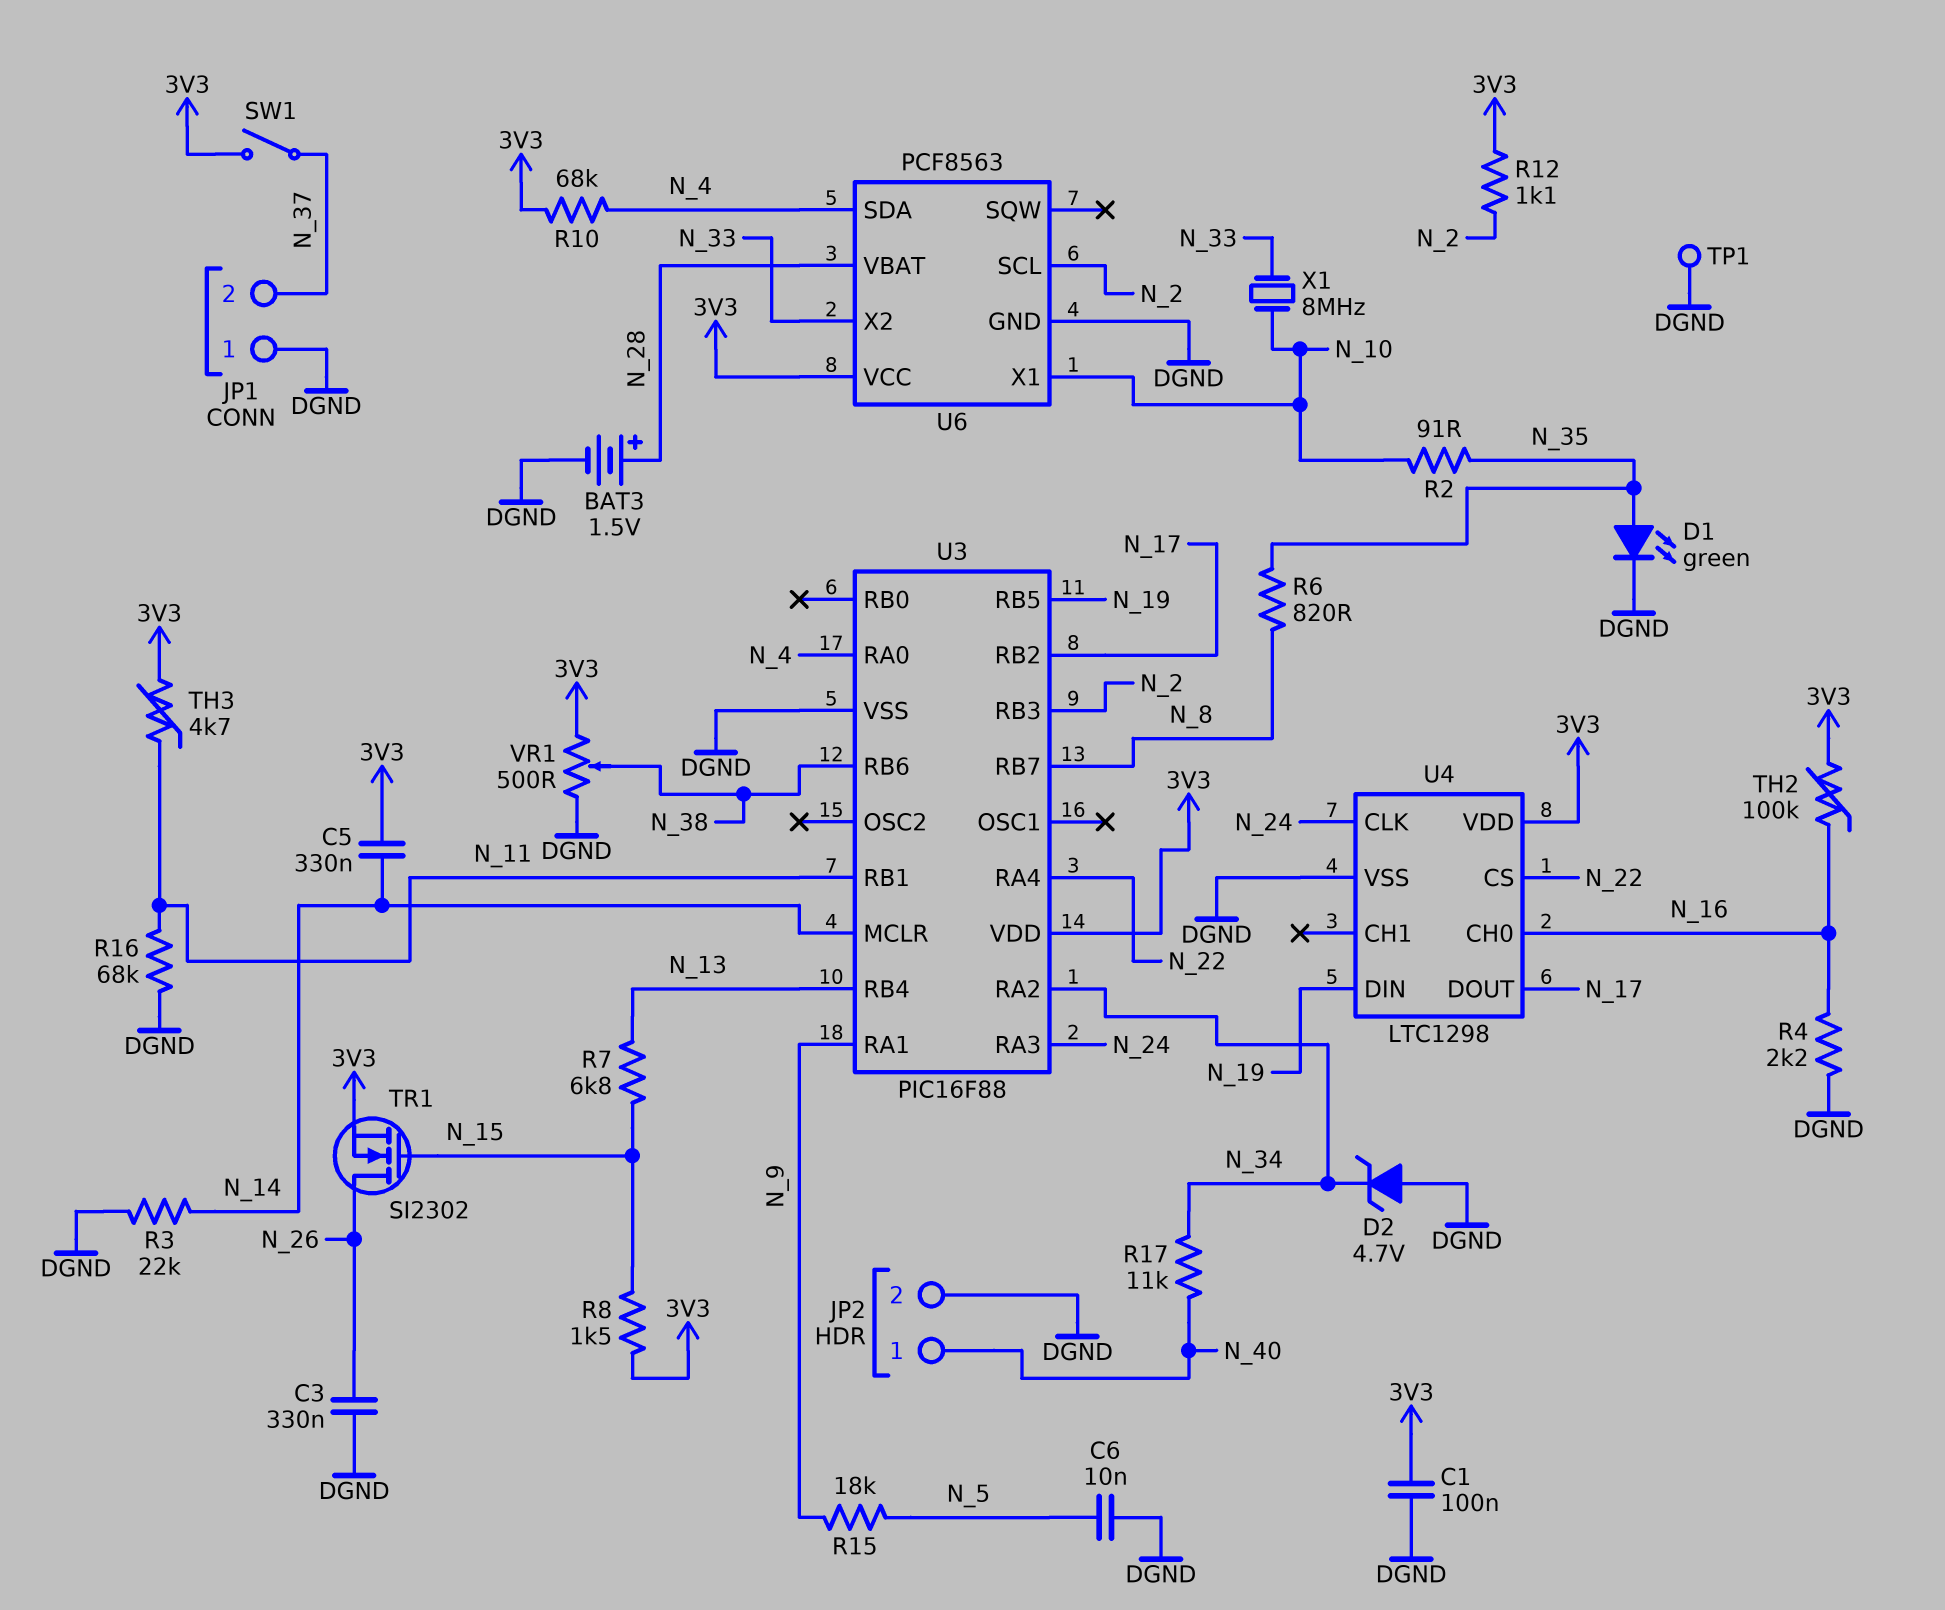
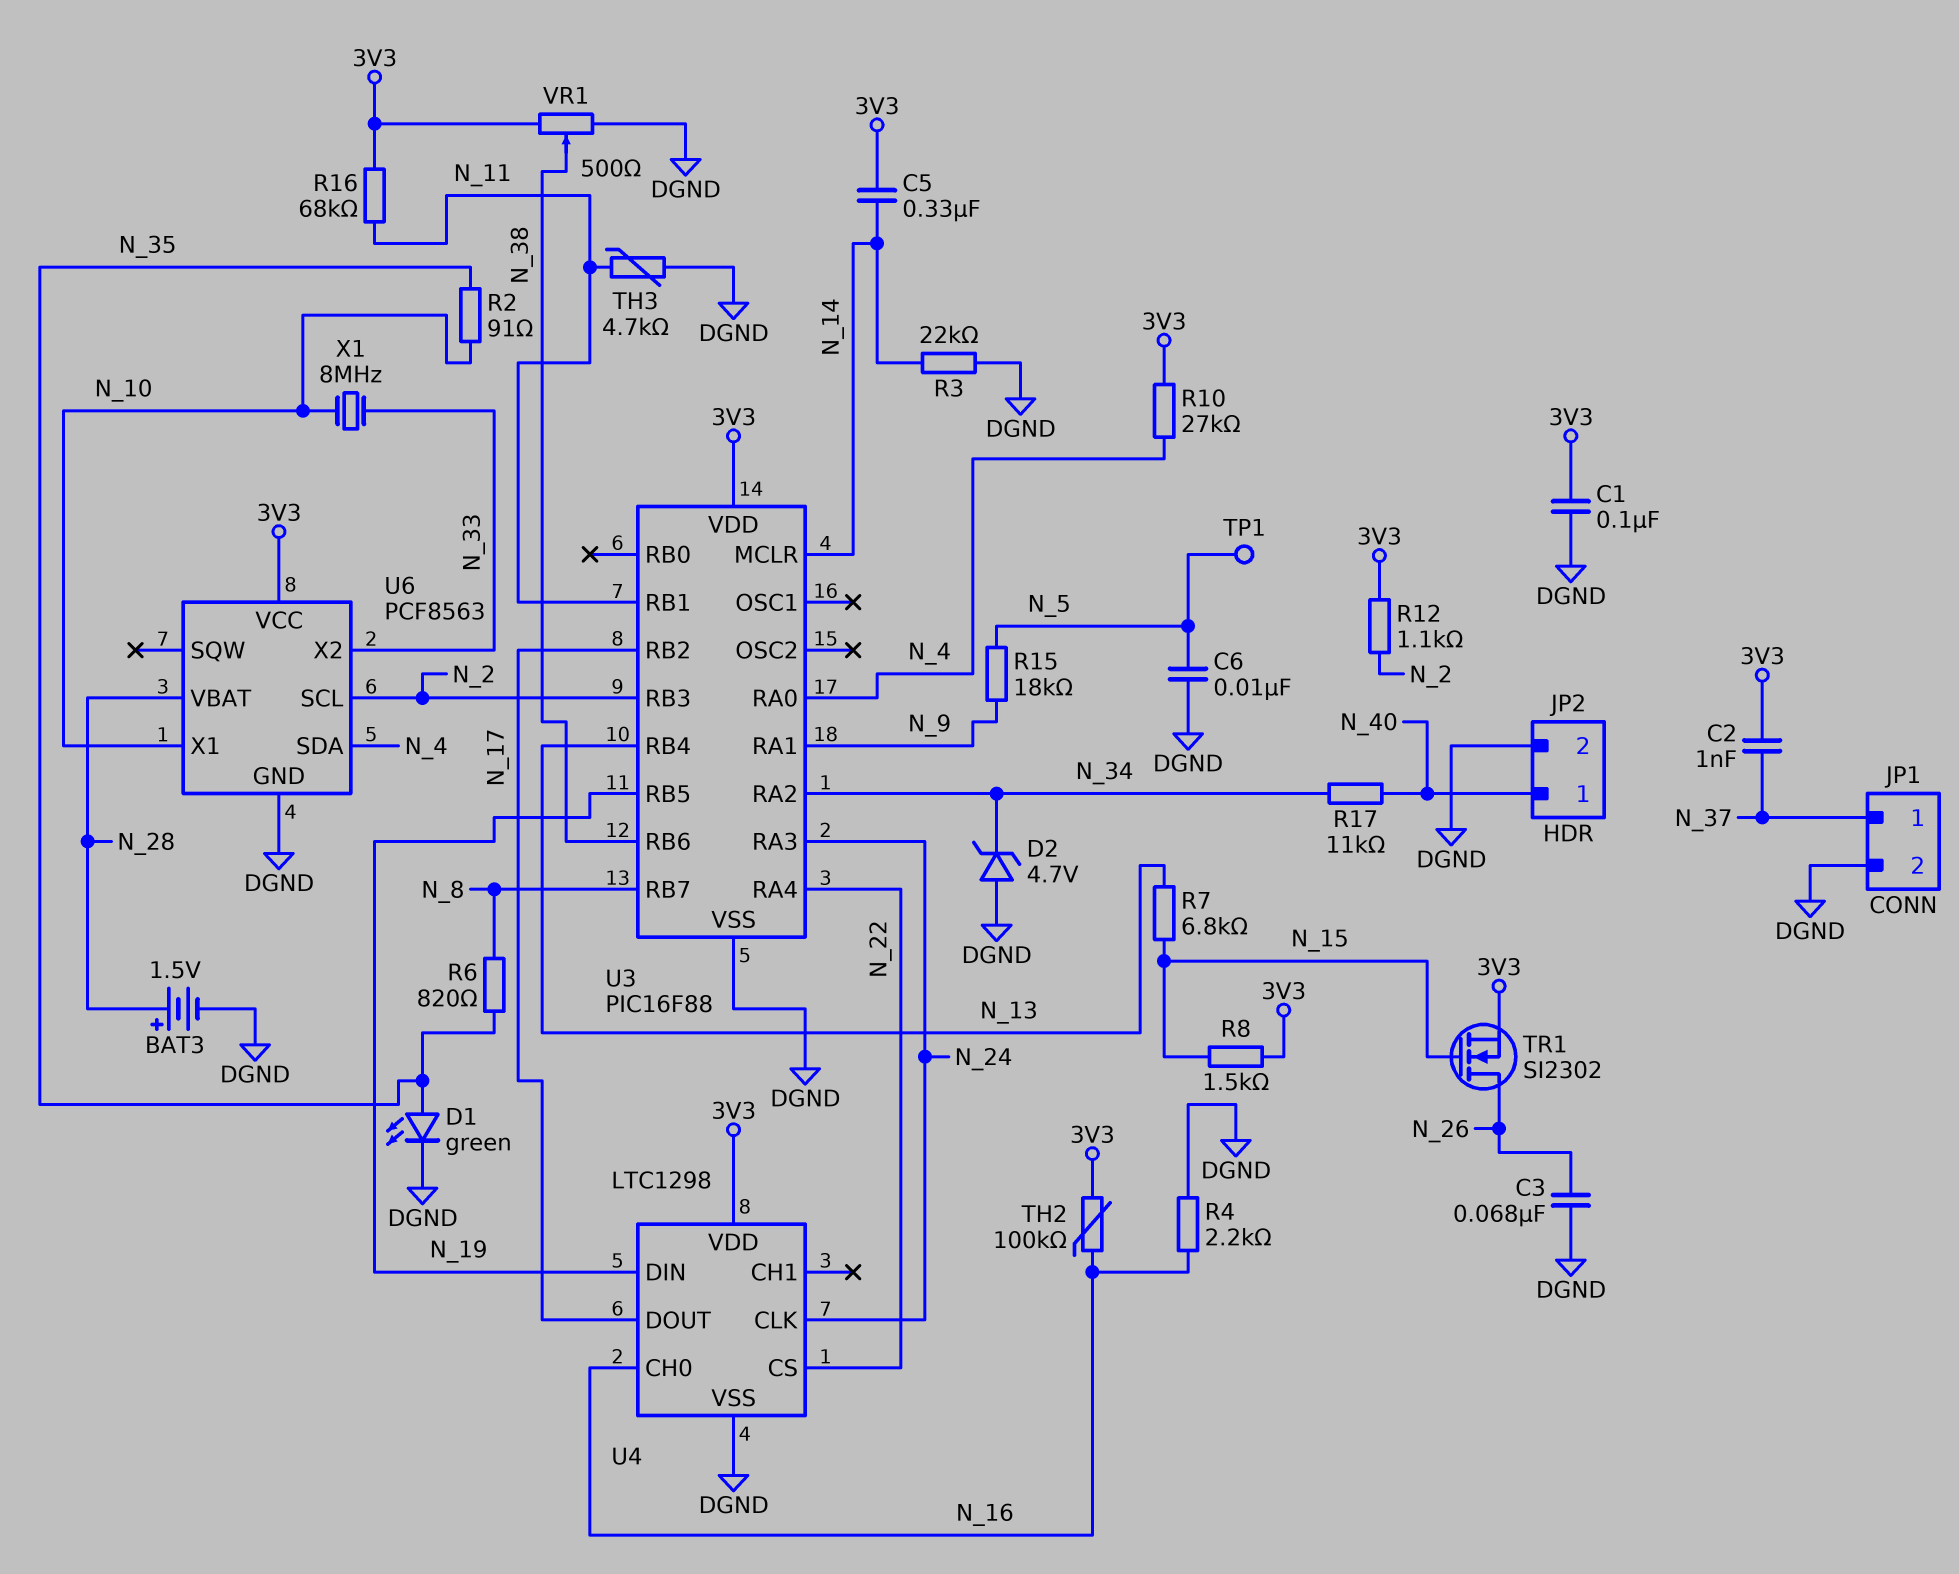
C2: none -> 1nF (3V3, N_37)
C3: 330nF (DGND, N_26) -> 68nF (DGND, N_26)
JP1 pin 1: DGND -> N_37
JP1 pin 2: N_37 -> DGND
R10: 68k (3V3, N_4) -> 27k (3V3, N_4)
R16: 68k (DGND, N_11) -> 68k (3V3, N_11)
SW1: switch (3V3, N_37) -> none
TH3: 4.7k (3V3, N_11) -> 4.7k (DGND, N_11)
TP1: test point (DGND) -> test point (N_5)

